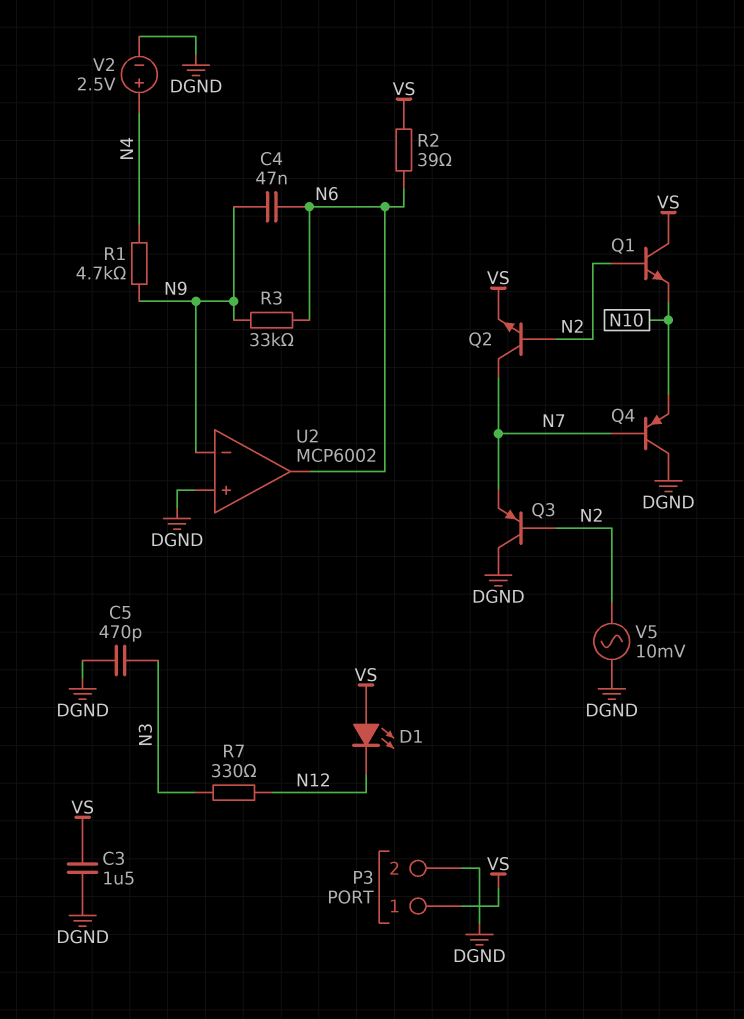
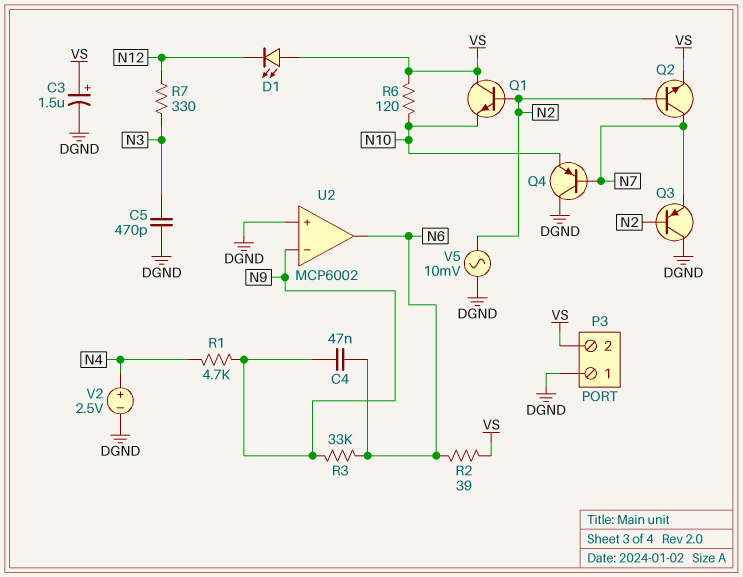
C3: 1.5uF (DGND, VS) -> 1.5uF (plus VS, minus DGND)
P3 pin 1: VS -> DGND
P3 pin 2: DGND -> VS
R6: none -> 120 (N10, VS)

